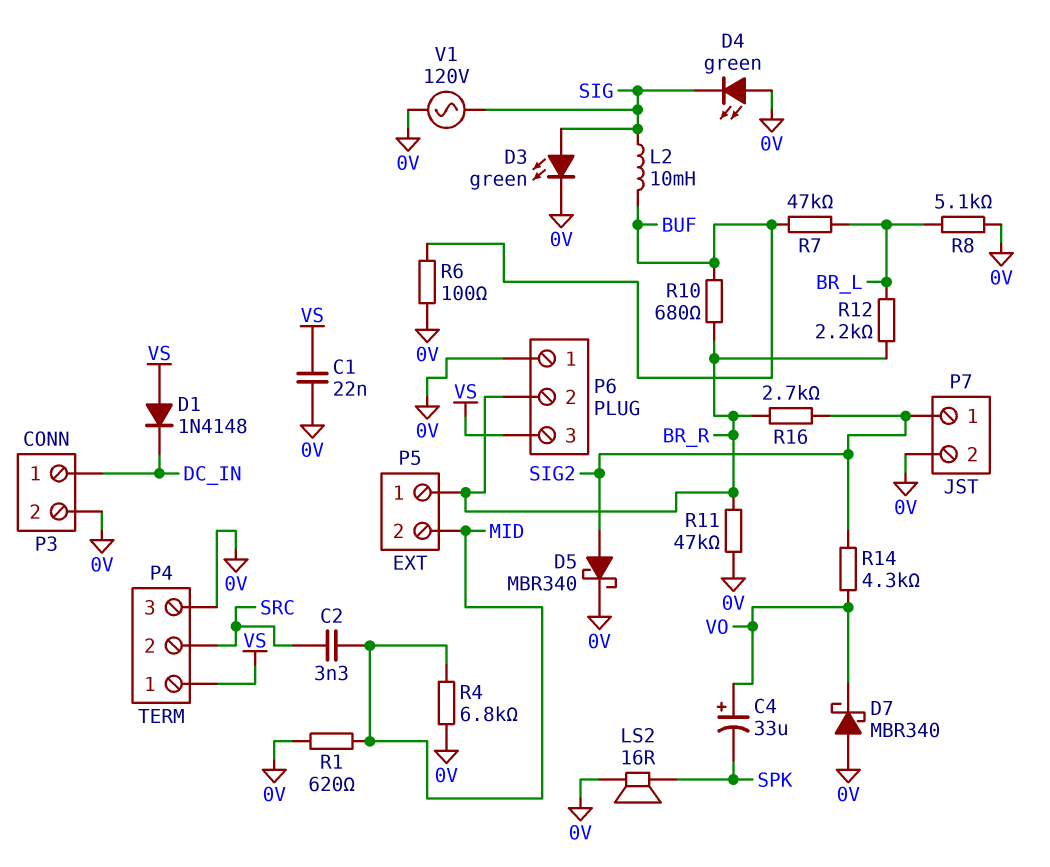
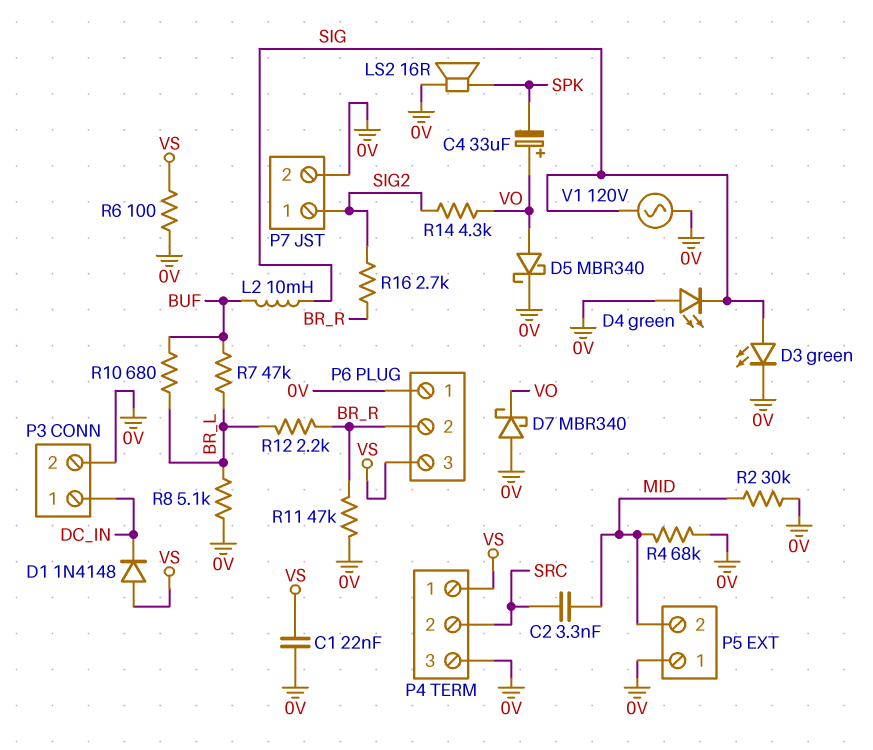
D5: schottky MBR340 (A SIG2, K 0V) -> schottky MBR340 (A VO, K 0V)
P5 pin 1: BR_R -> 0V
R1: 620 (0V, MID) -> none
R2: none -> 30k (0V, MID)
R4: 6.8k (0V, MID) -> 68k (0V, MID)
R6: 100 (0V, BUF) -> 100 (0V, VS)
R10: 680 (BR_R, BUF) -> 680 (BR_L, BUF)

